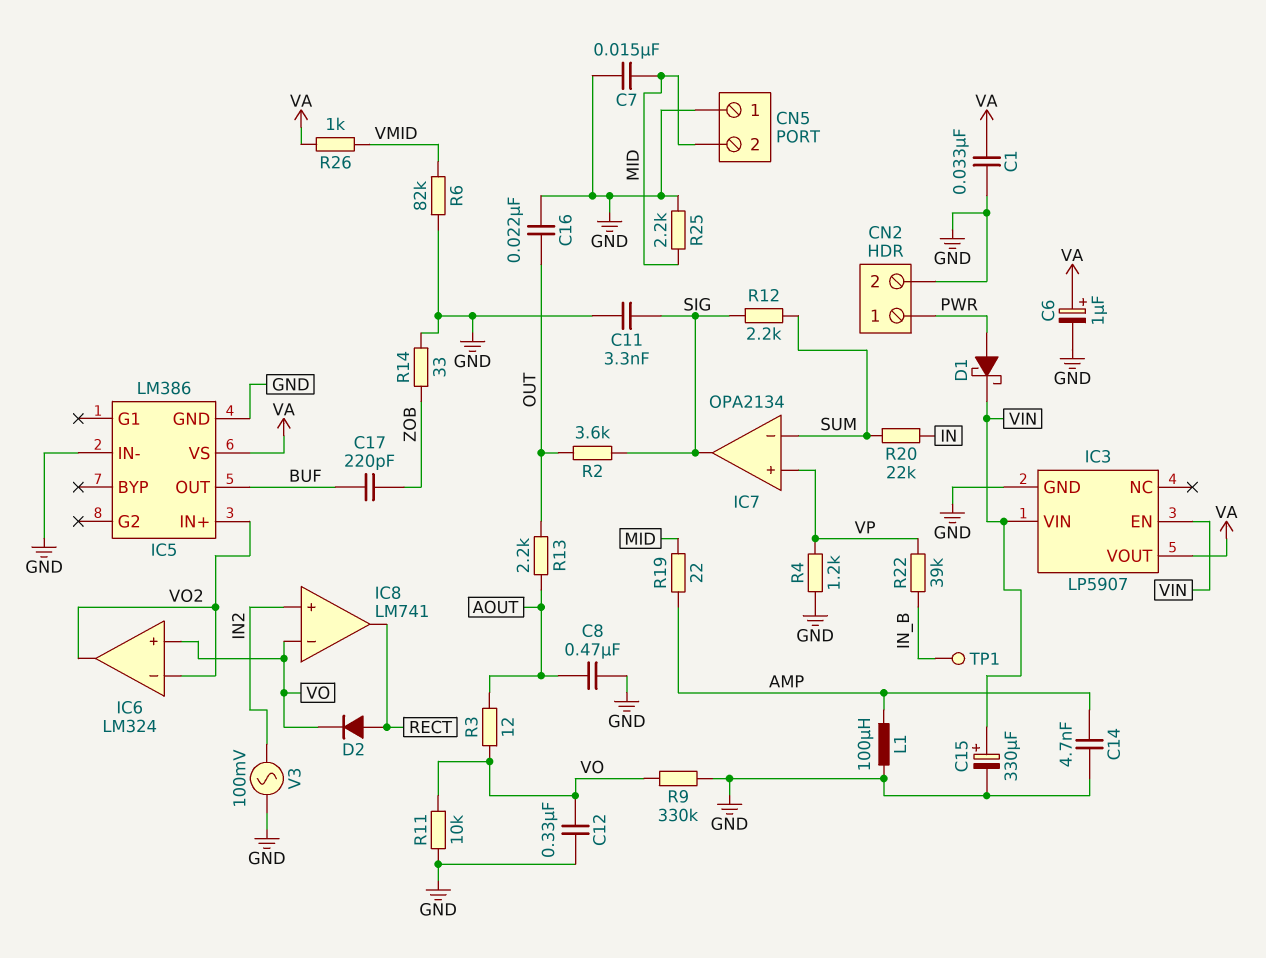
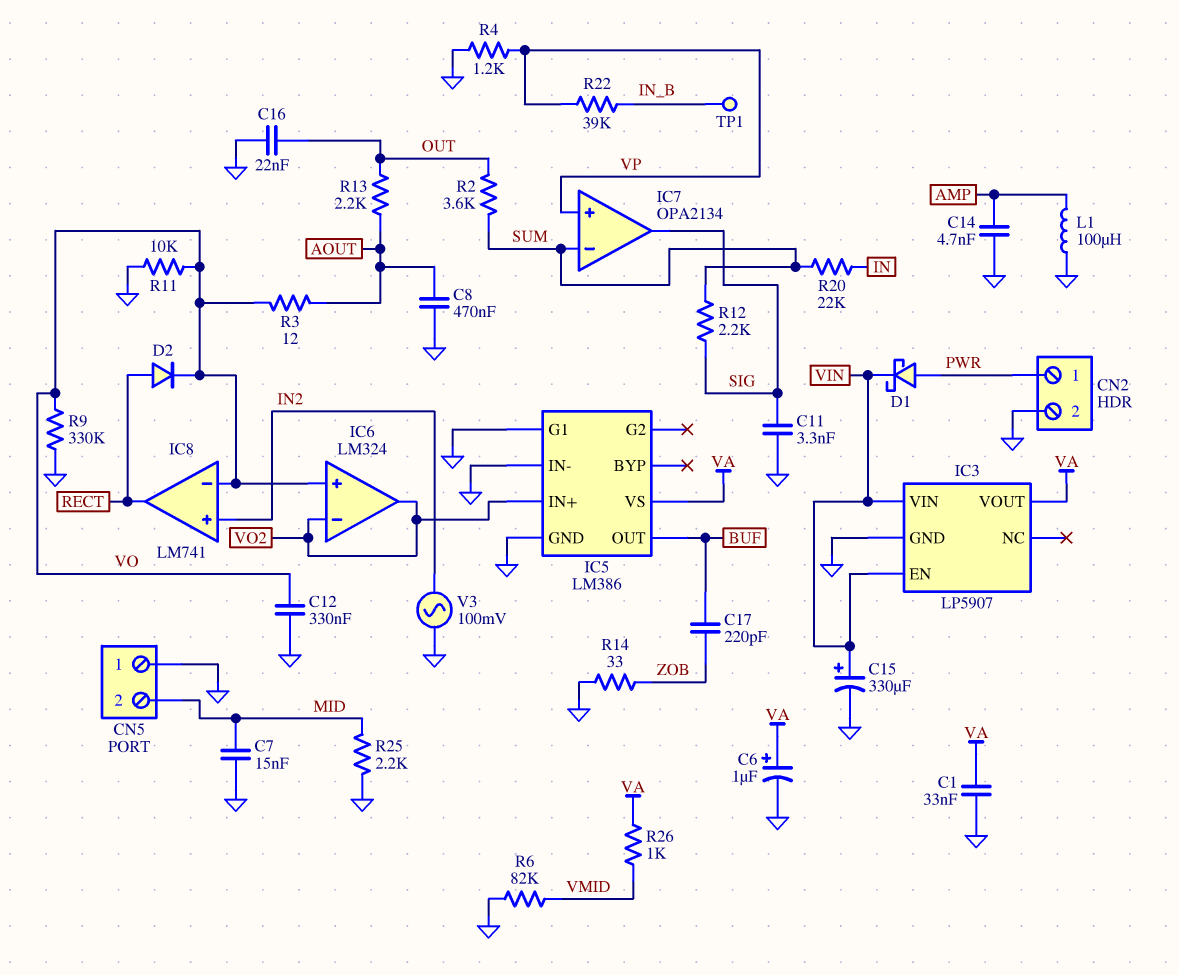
IC5 pin G1: none -> GND
R2: 3.6k (OUT, SIG) -> 3.6k (OUT, SUM)
R19: 22 (AMP, MID) -> none

